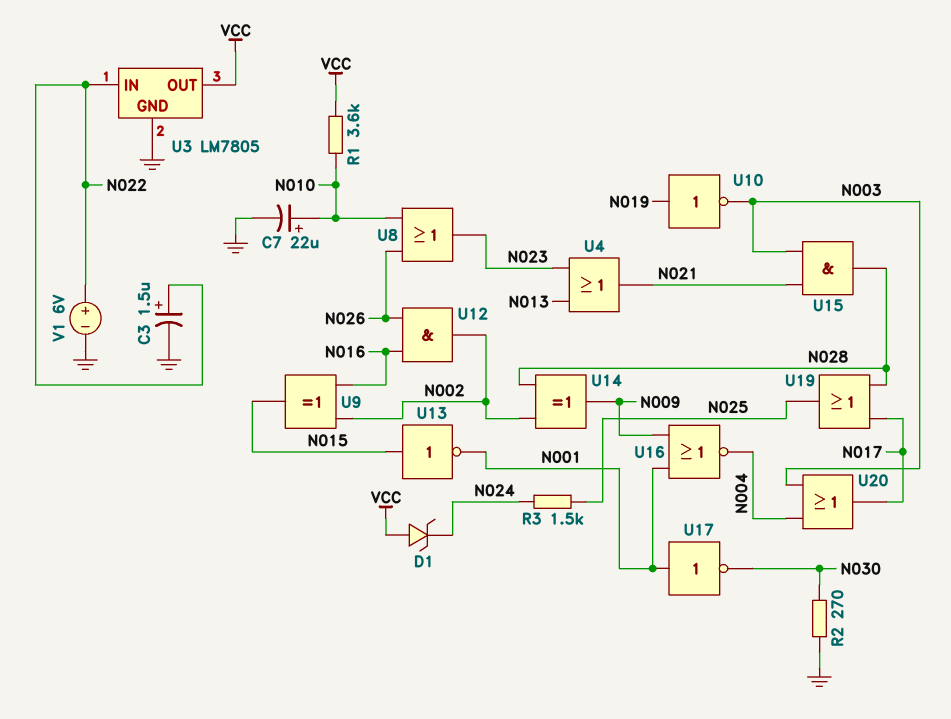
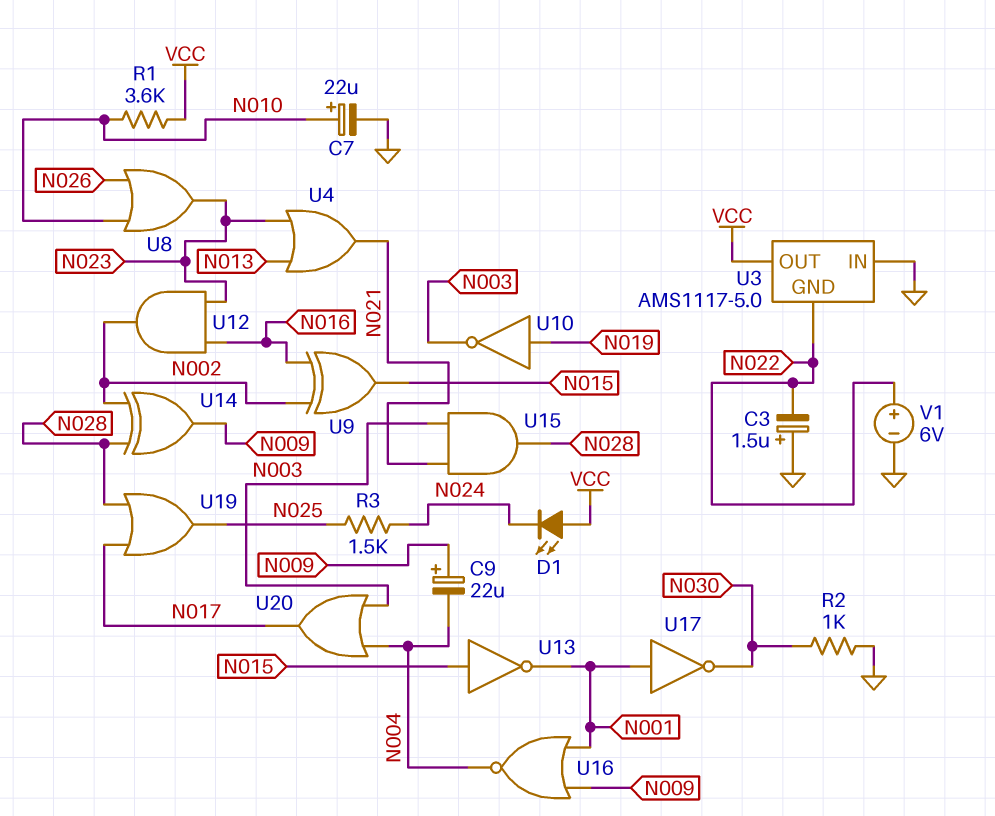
C3: 1.5uF (plus N022, minus GND) -> 1.5uF (plus GND, minus N022)
C9: none -> 22uF (plus N009, minus N004)
D1: zener (A VCC, K N024) -> LED (A VCC, K N024)
R2: 270 (GND, N030) -> 1k (GND, N030)
U3: LM7805 -> AMS1117-5.0
U3 pin GND: GND -> N022
U3 pin IN: N022 -> GND
U12: AND (in N016, in N026, out N002) -> AND (in N016, in N023, out N002)

